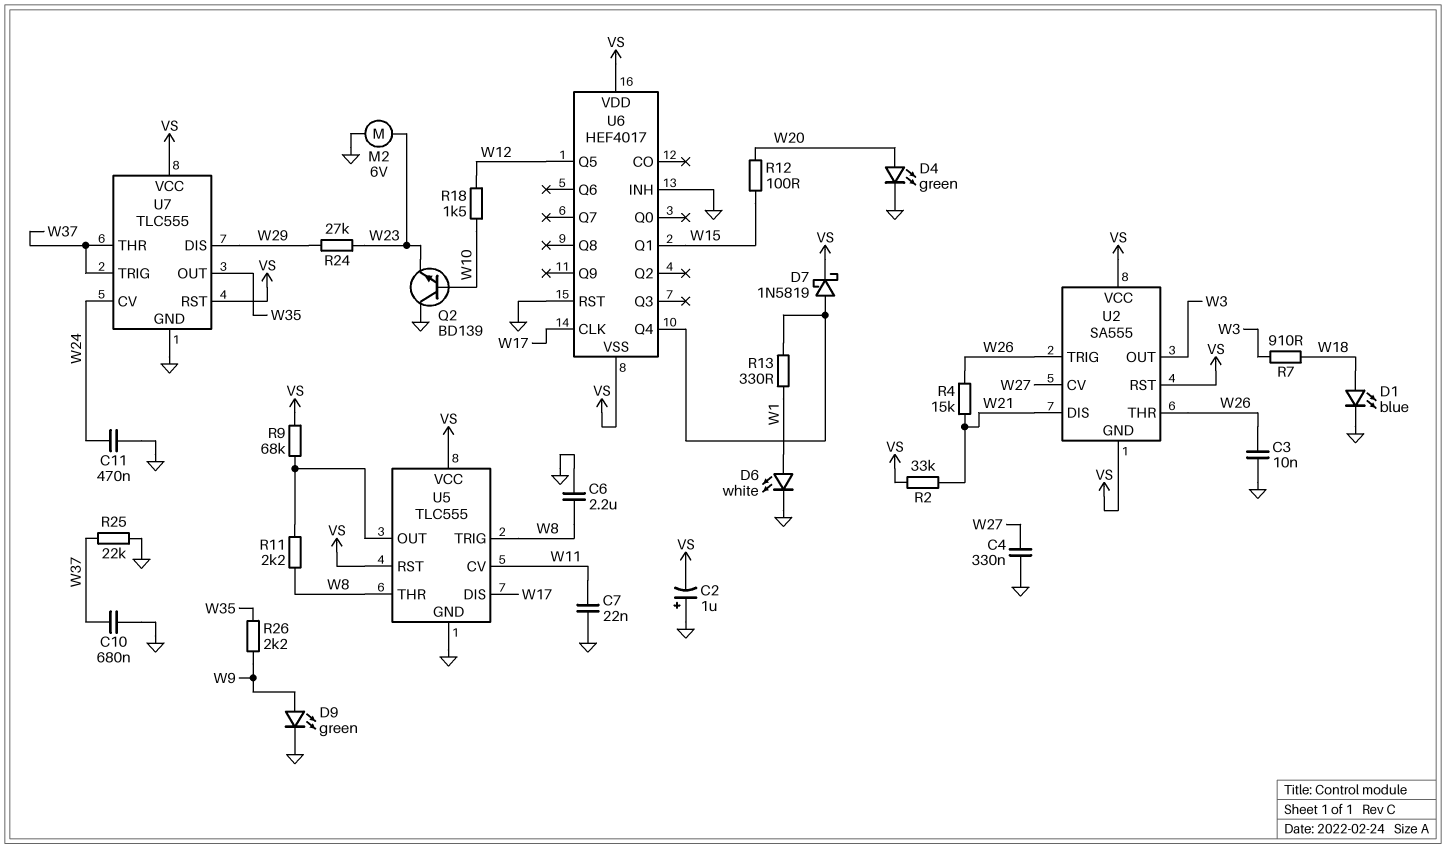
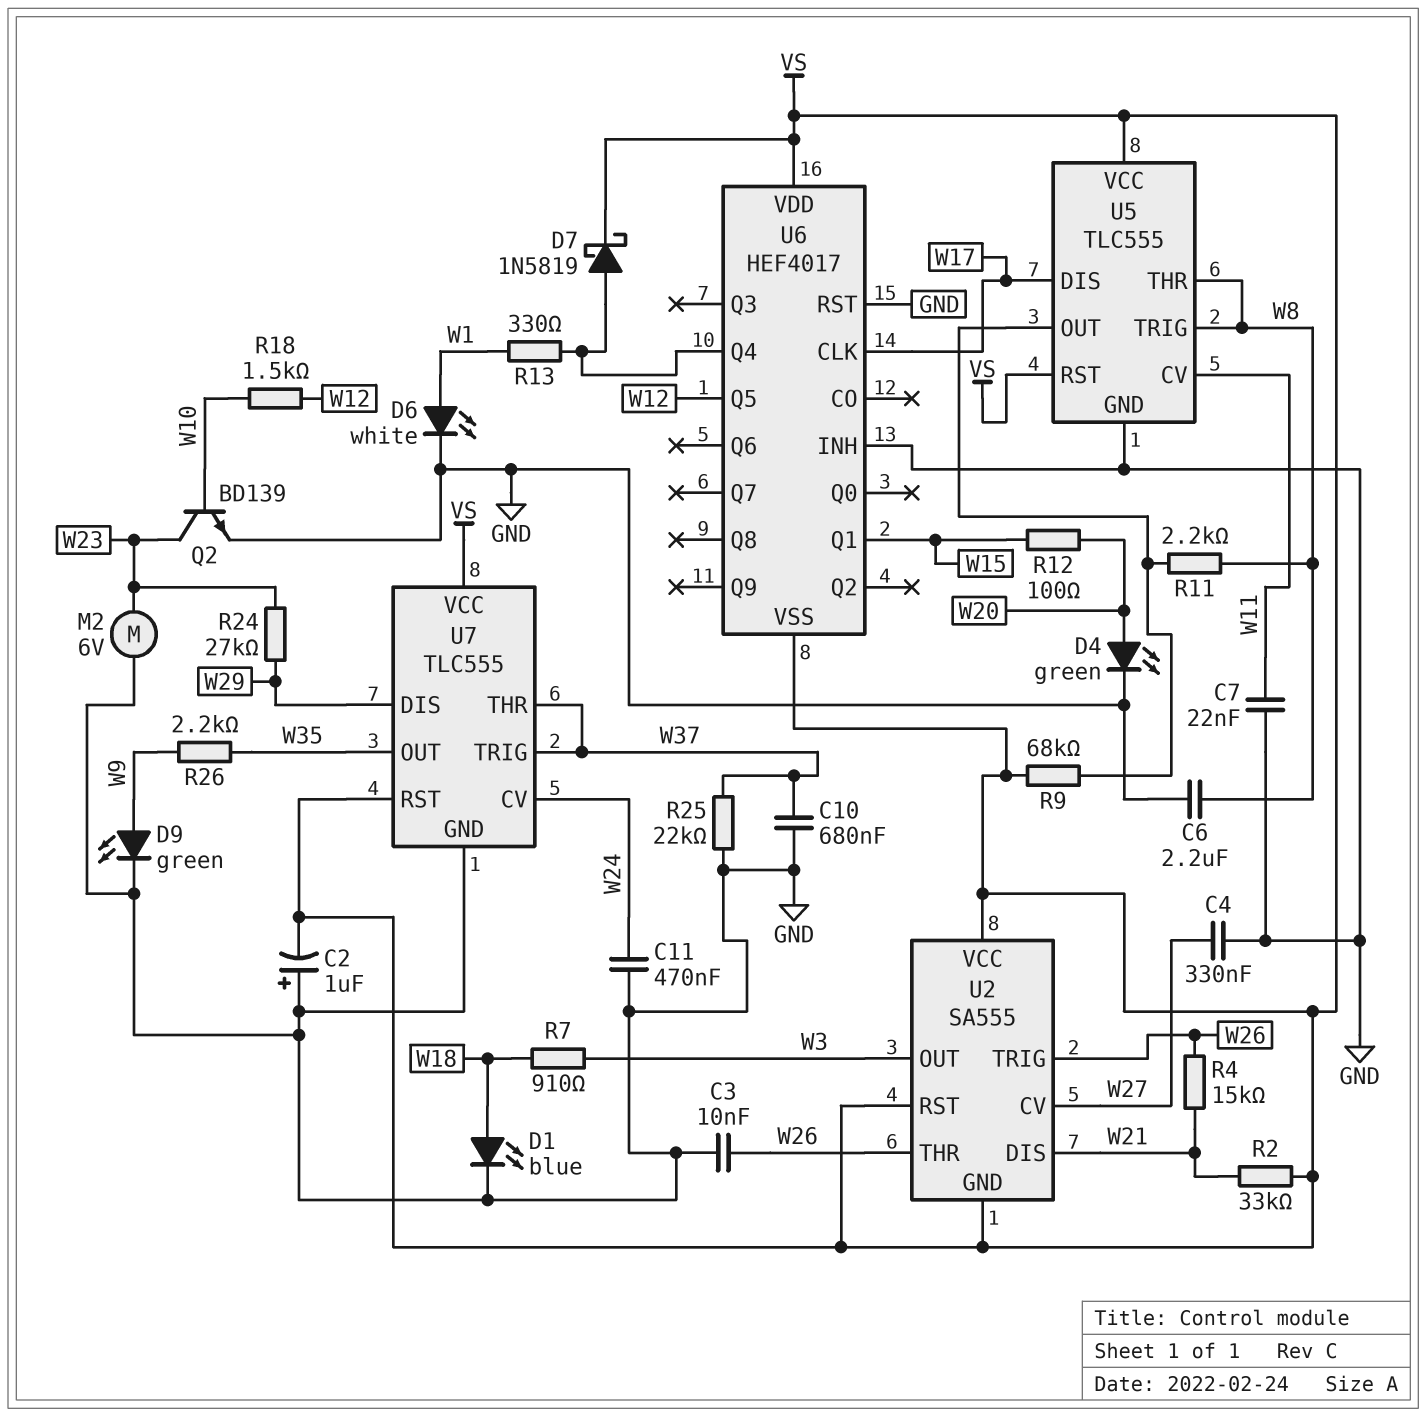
Q2: NPN BD139 (B W10, C GND, E W23) -> NPN BD139 (B W10, C W23, E GND)

